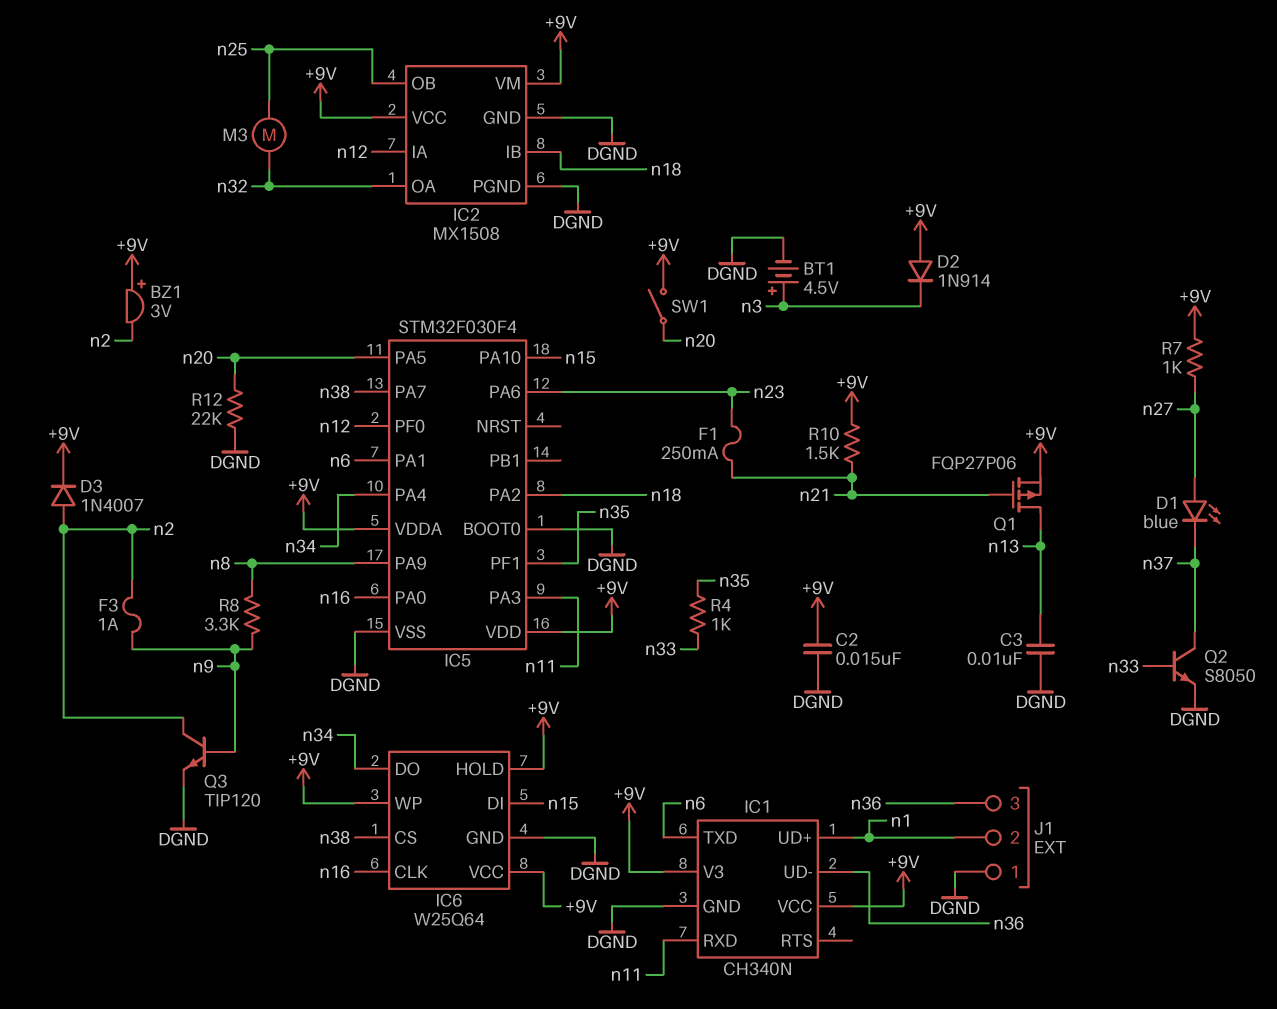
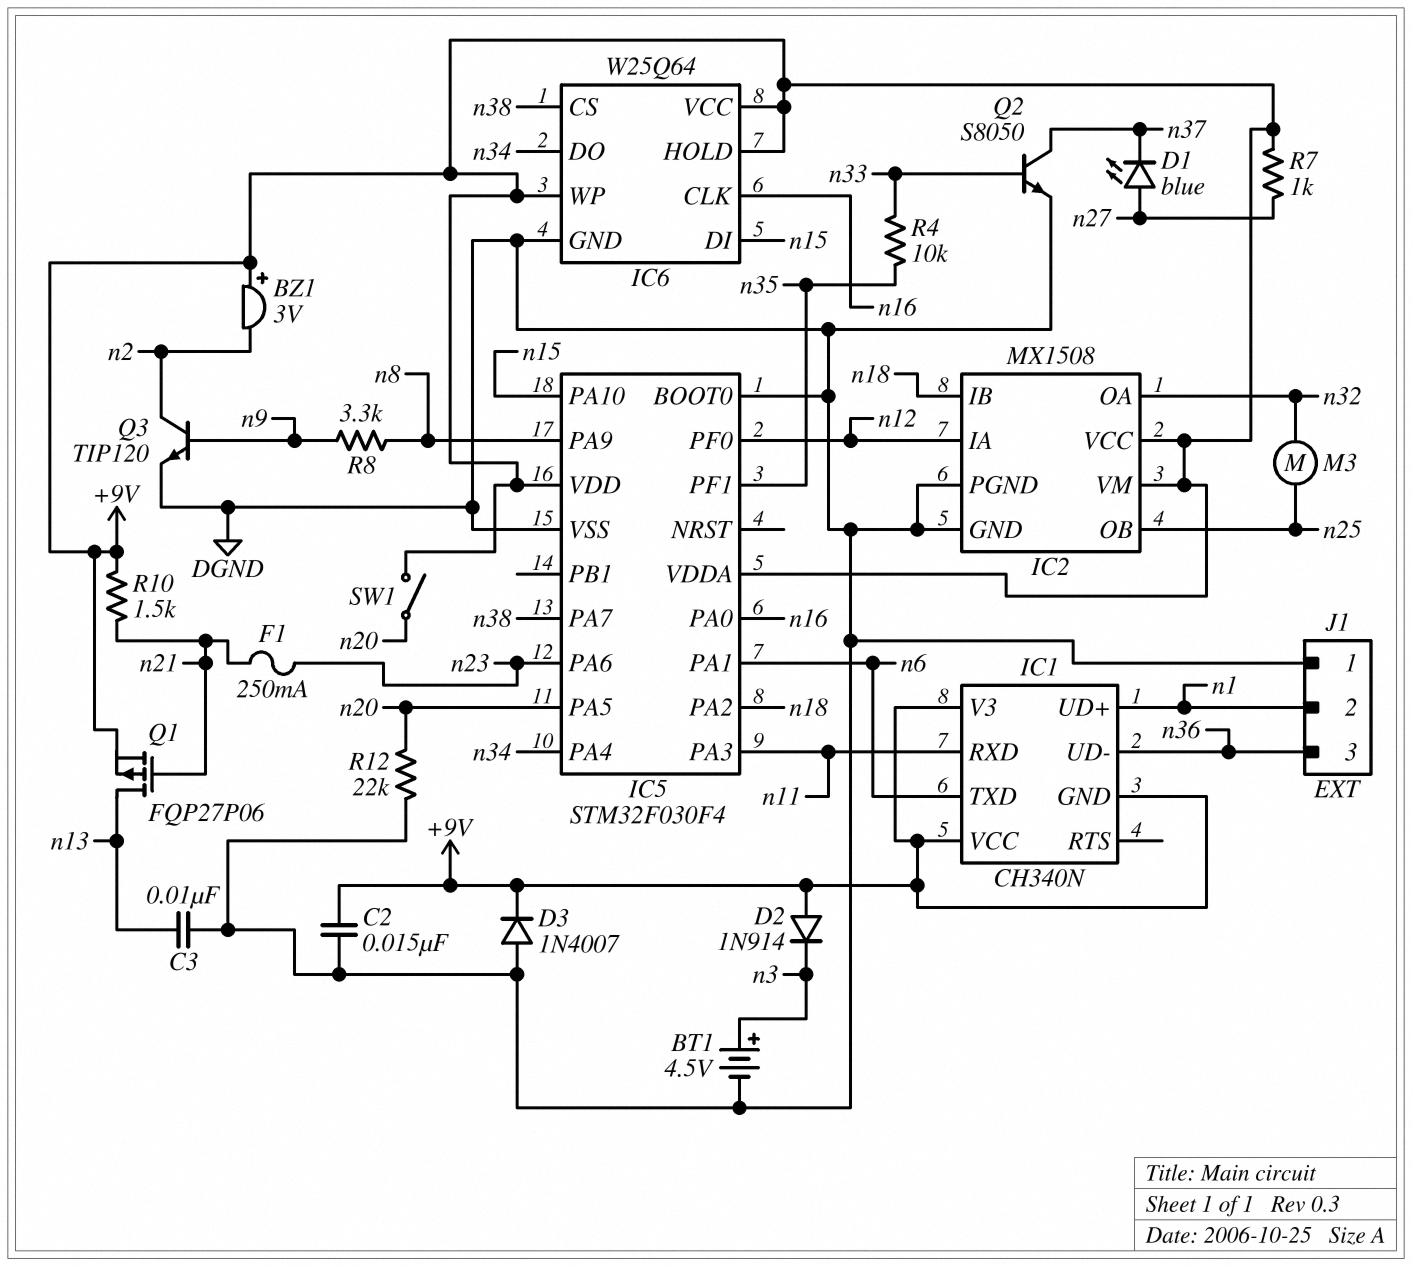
D3: diode 1N4007 (A n2, K +9V) -> diode 1N4007 (A DGND, K +9V)
F3: 1A (n2, n9) -> none
IC1 pin GND: DGND -> +9V
R4: 1k (n33, n35) -> 10k (n33, n35)

